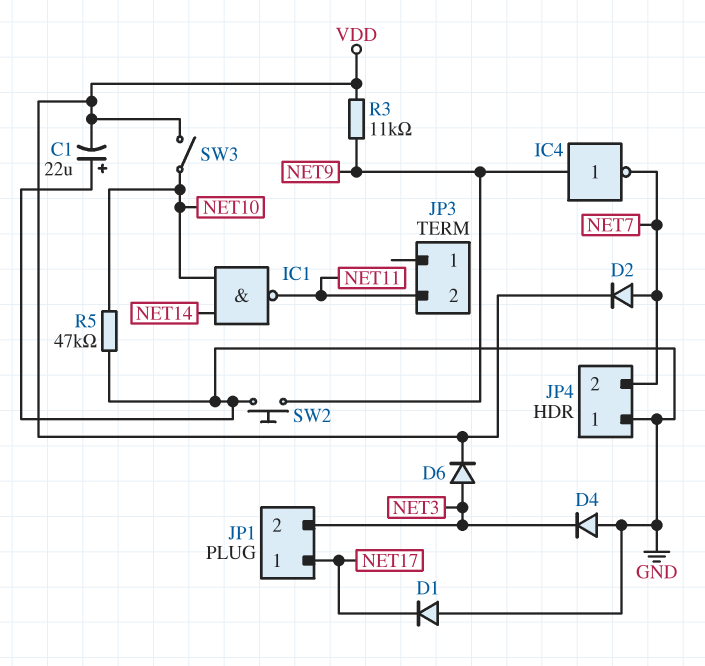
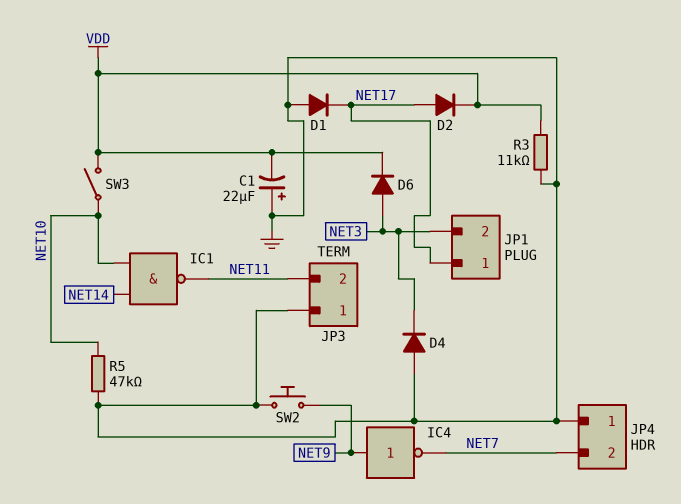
D2: diode (A NET7, K VDD) -> diode (A NET17, K VDD)
JP3 pin 1: none -> GND
R3: 11k (NET9, VDD) -> 11k (GND, VDD)

